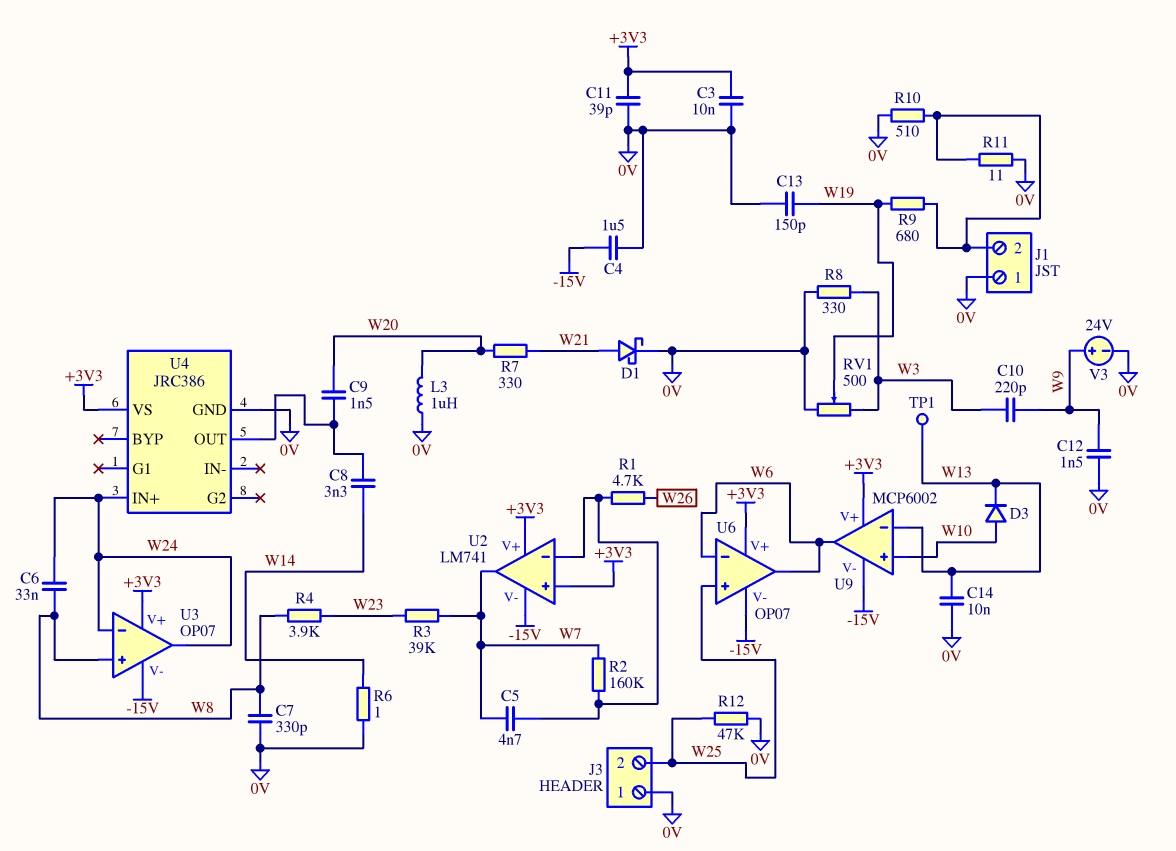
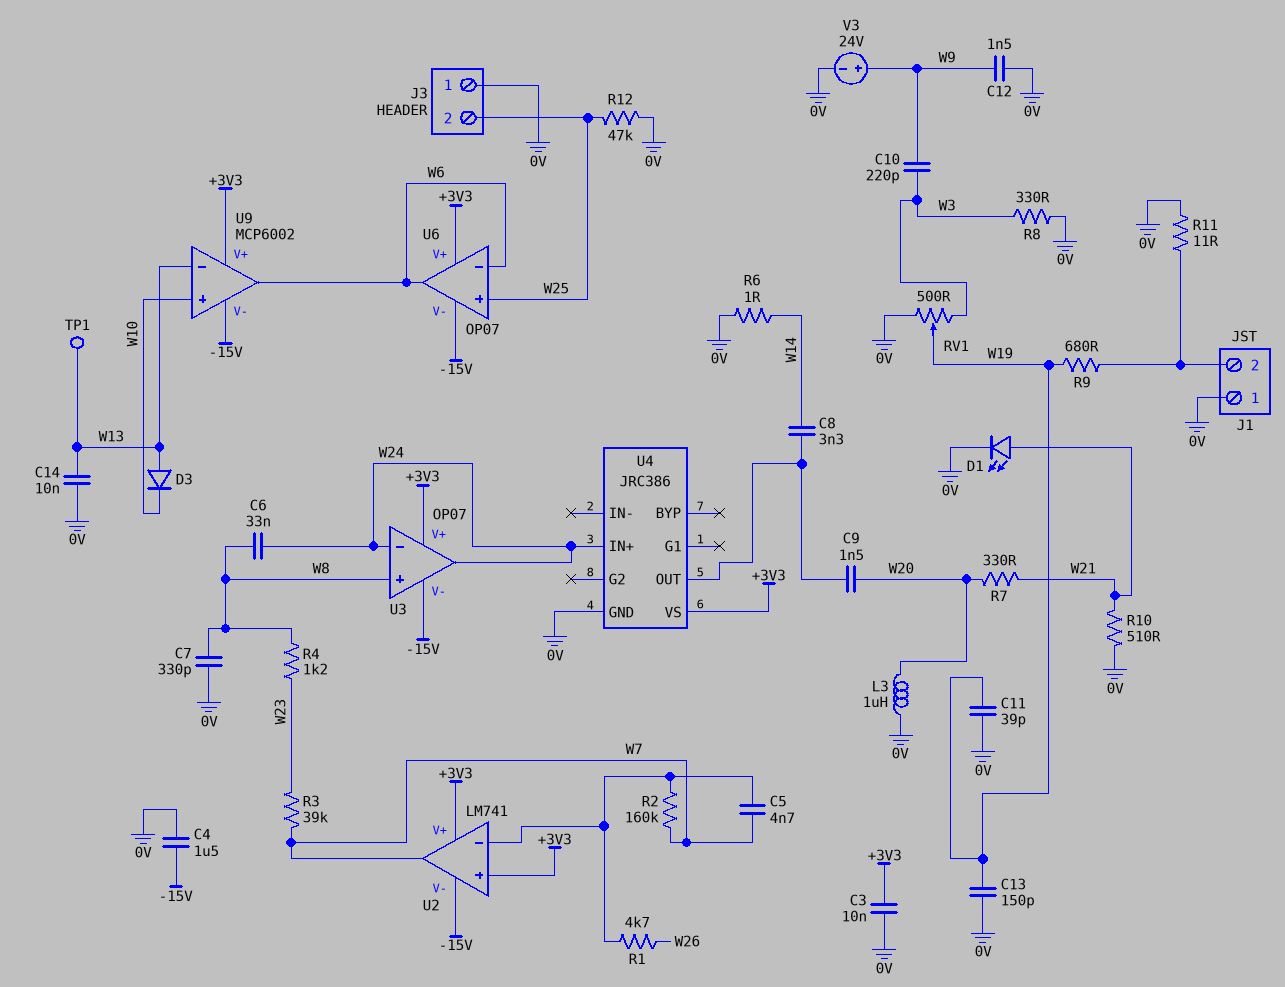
C11: 39pF (+3V3, 0V) -> 39pF (0V, W19)
D1: schottky (A W21, K 0V) -> LED (A W21, K 0V)
D3: diode (A W10, K W13) -> diode (A W13, K W10)
R4: 3.9k (W8, W23) -> 1.2k (W8, W23)
R10: 510 (0V, J1/2) -> 510 (0V, W21)

